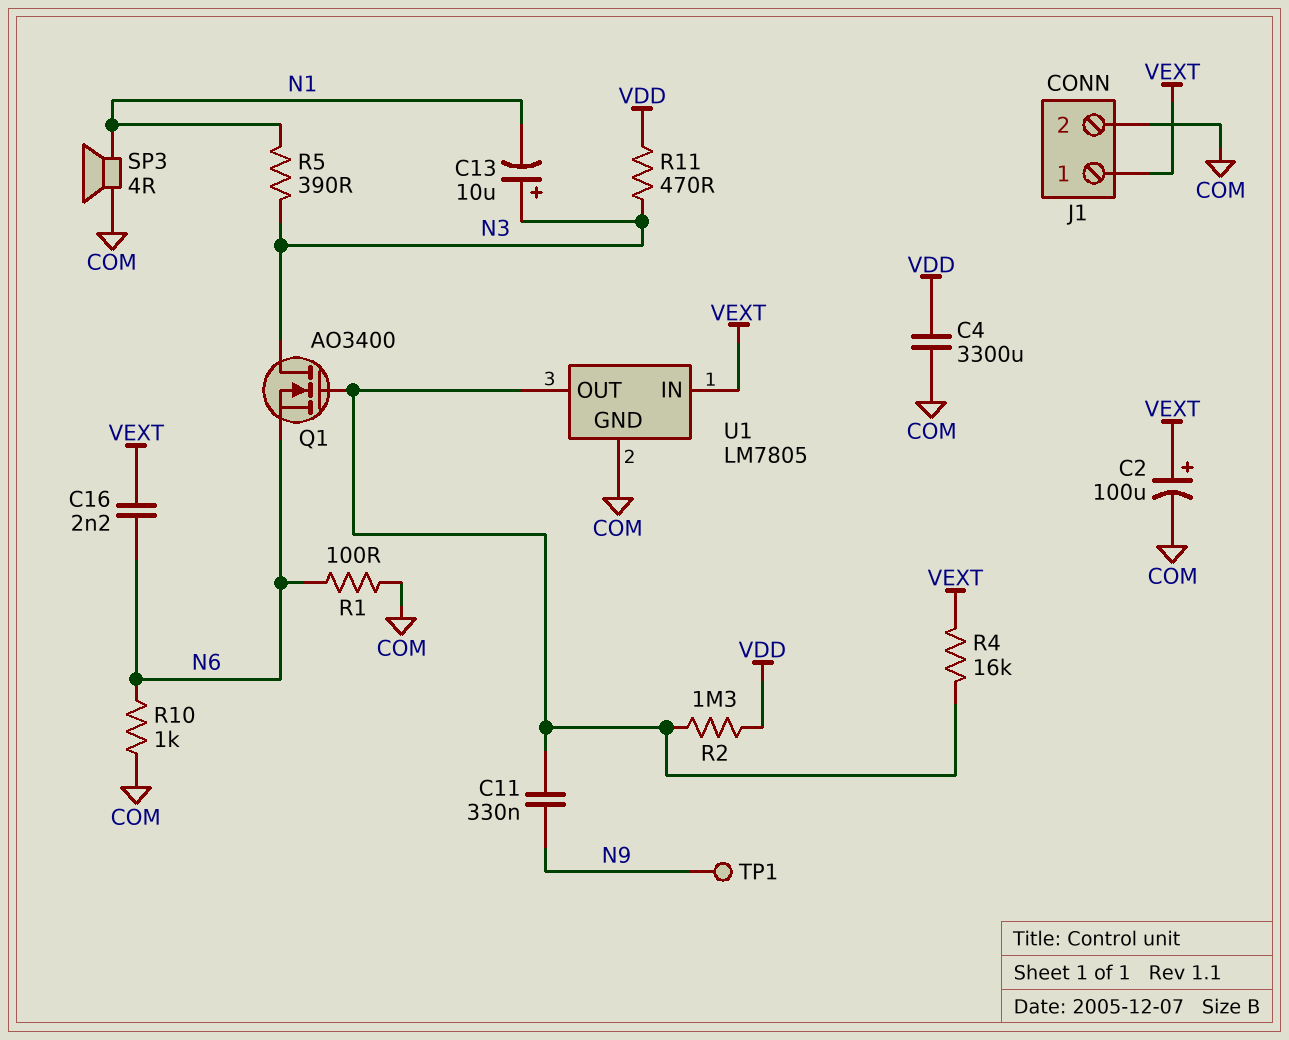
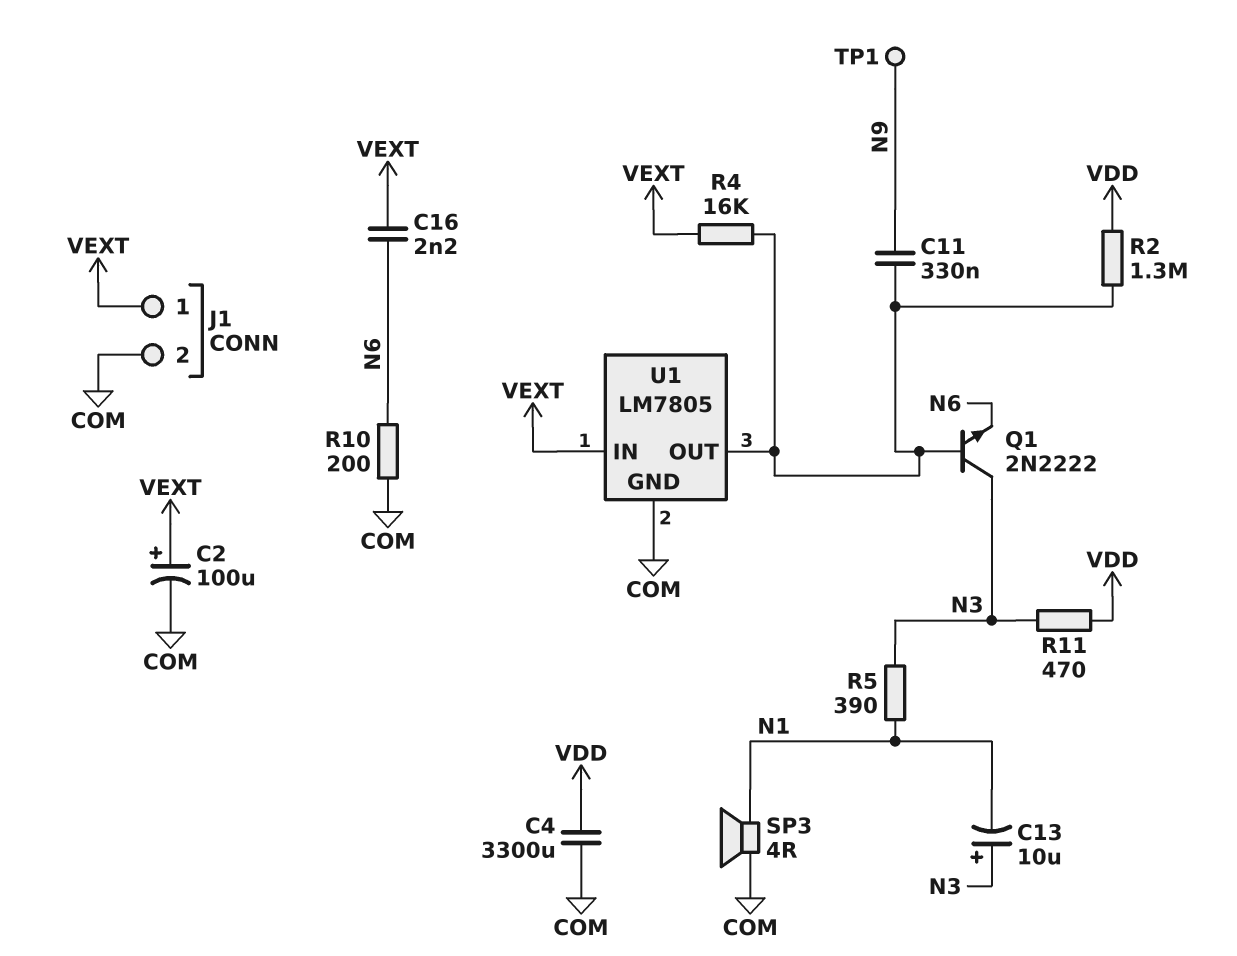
Q1: NMOS AO3400 (G U1/OUT, D N3, S N6) -> NPN 2N2222 (B U1/OUT, C N3, E N6)
R1: 100 (COM, N6) -> none
R10: 1k (COM, N6) -> 200 (COM, N6)

